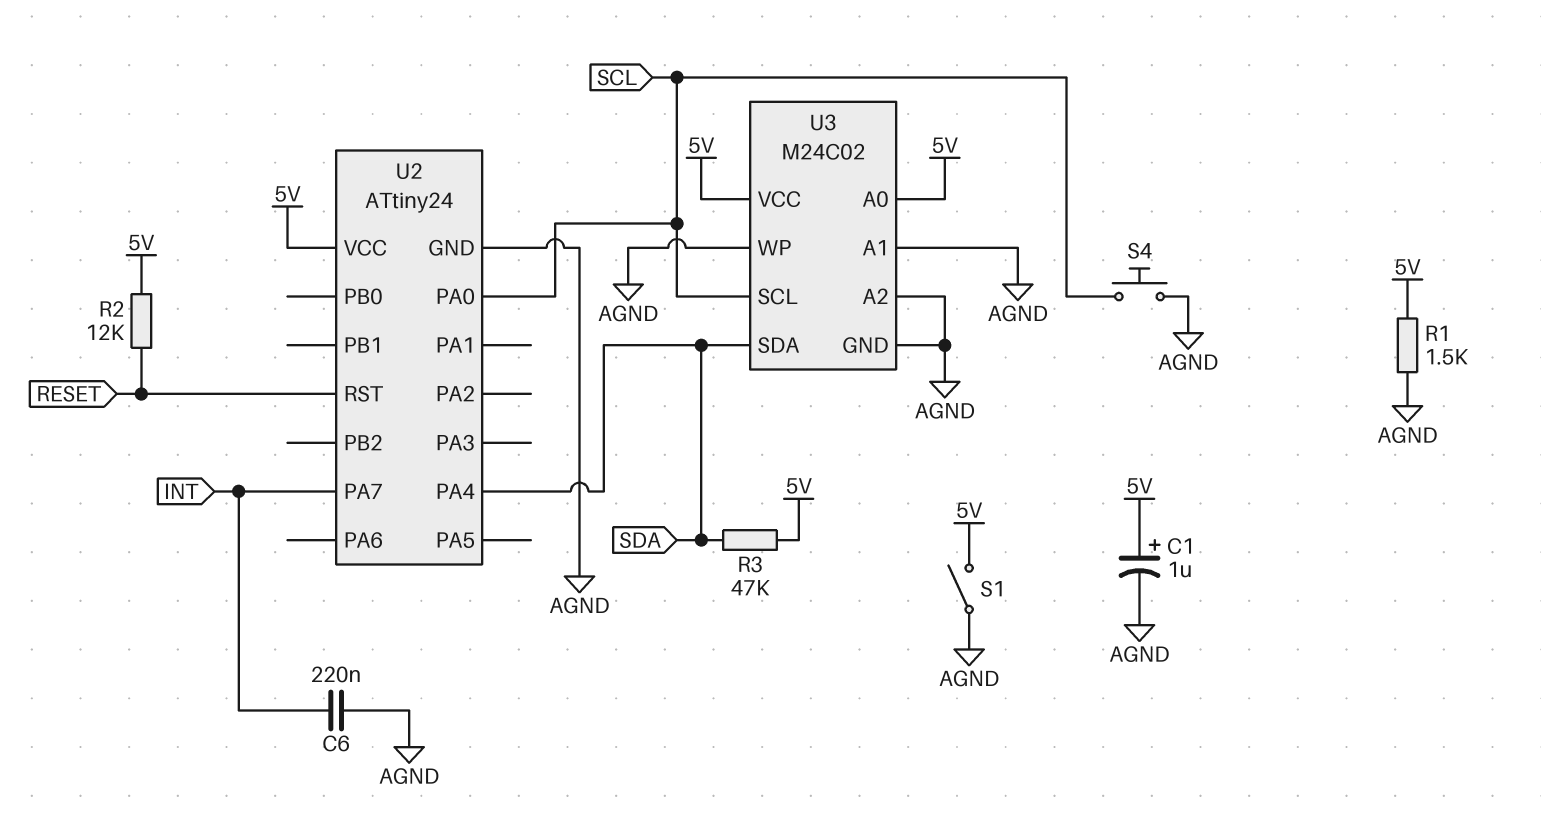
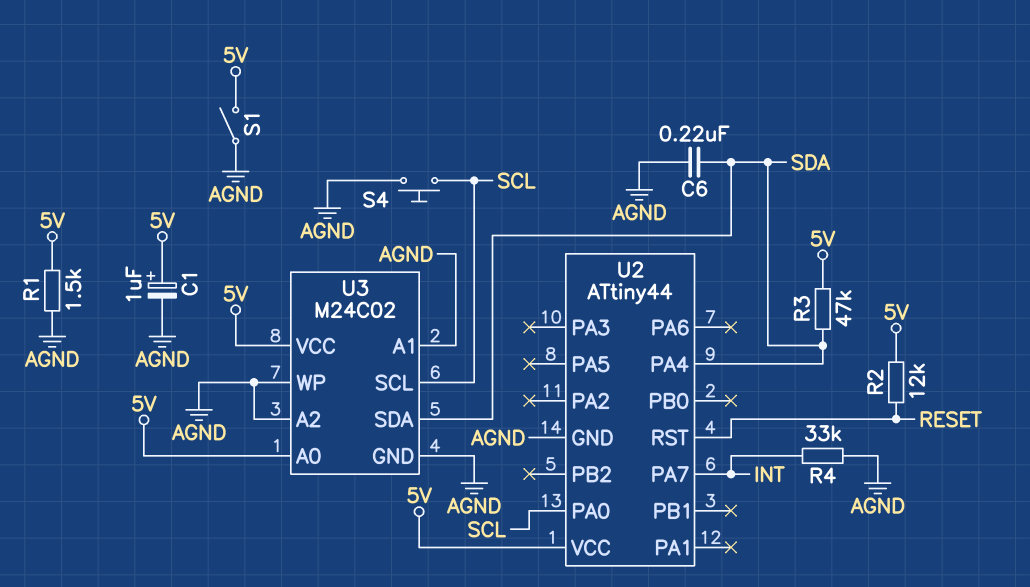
C6: 220nF (AGND, INT) -> 220nF (AGND, SDA)
R4: none -> 33k (AGND, INT)
U2: ATtiny24 -> ATtiny44

